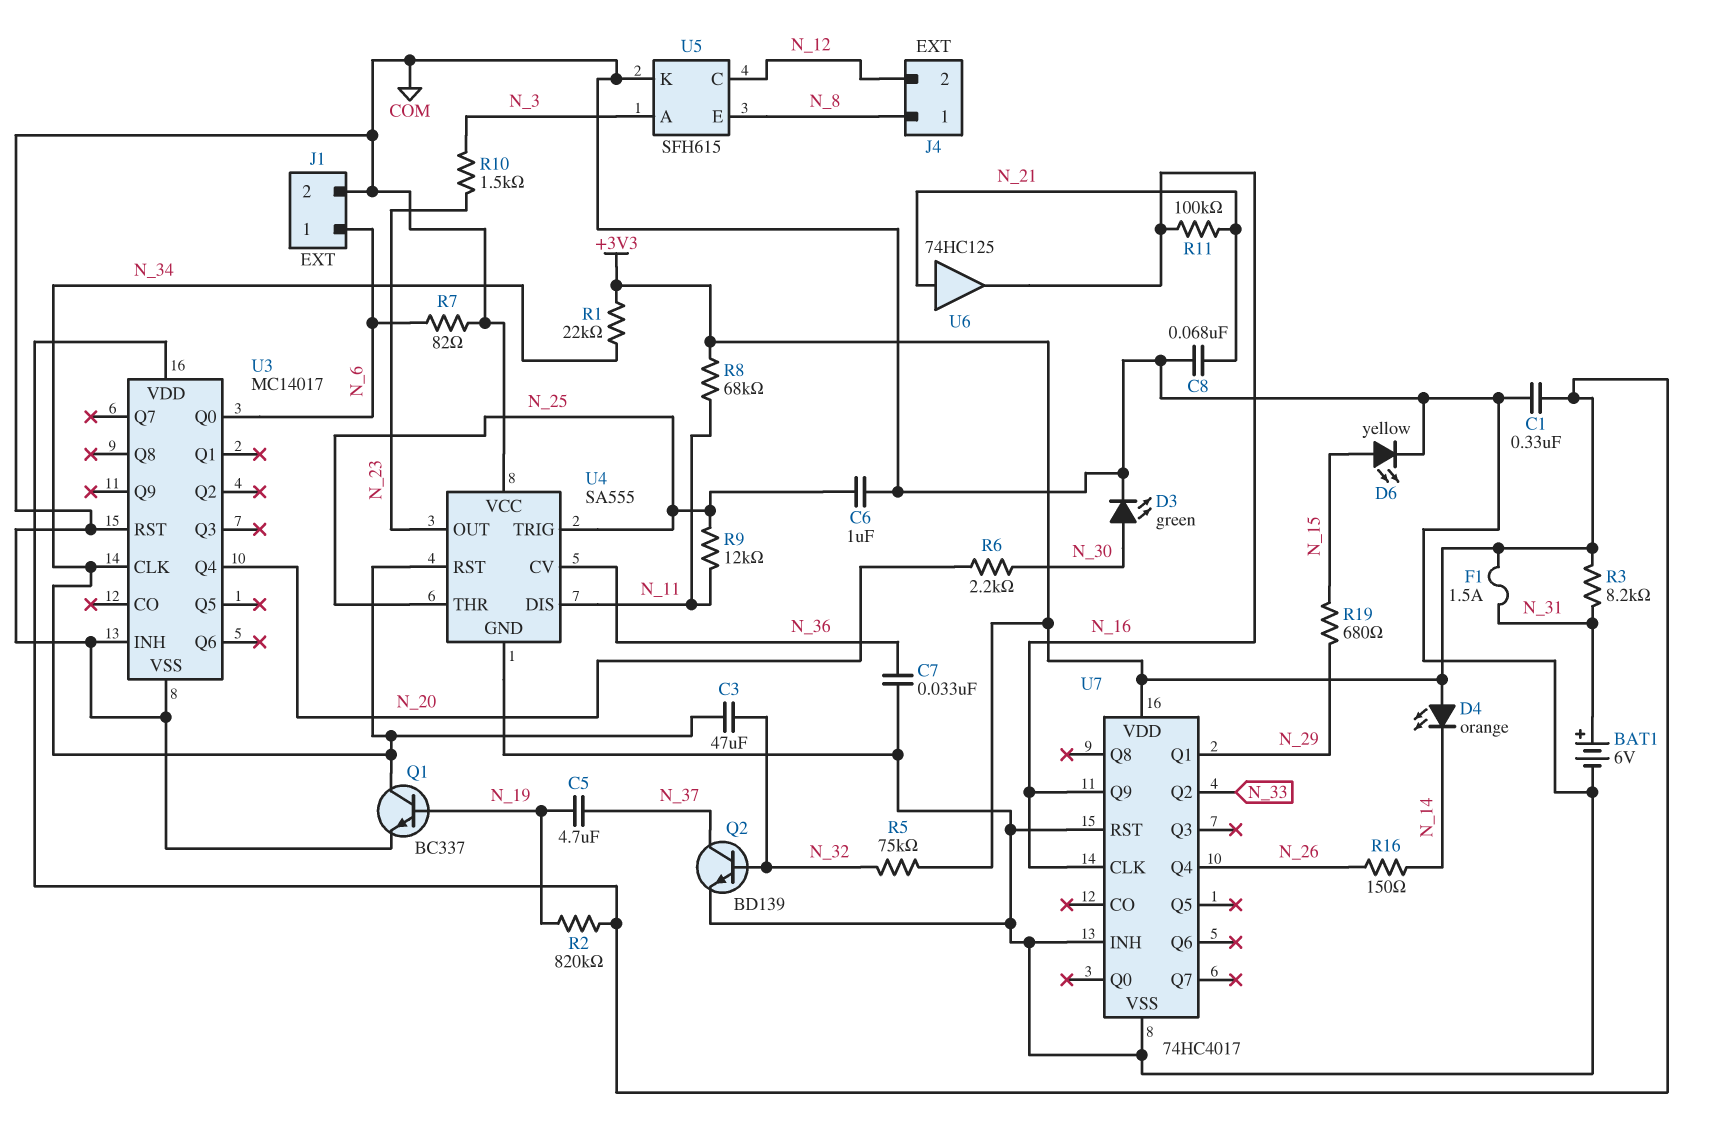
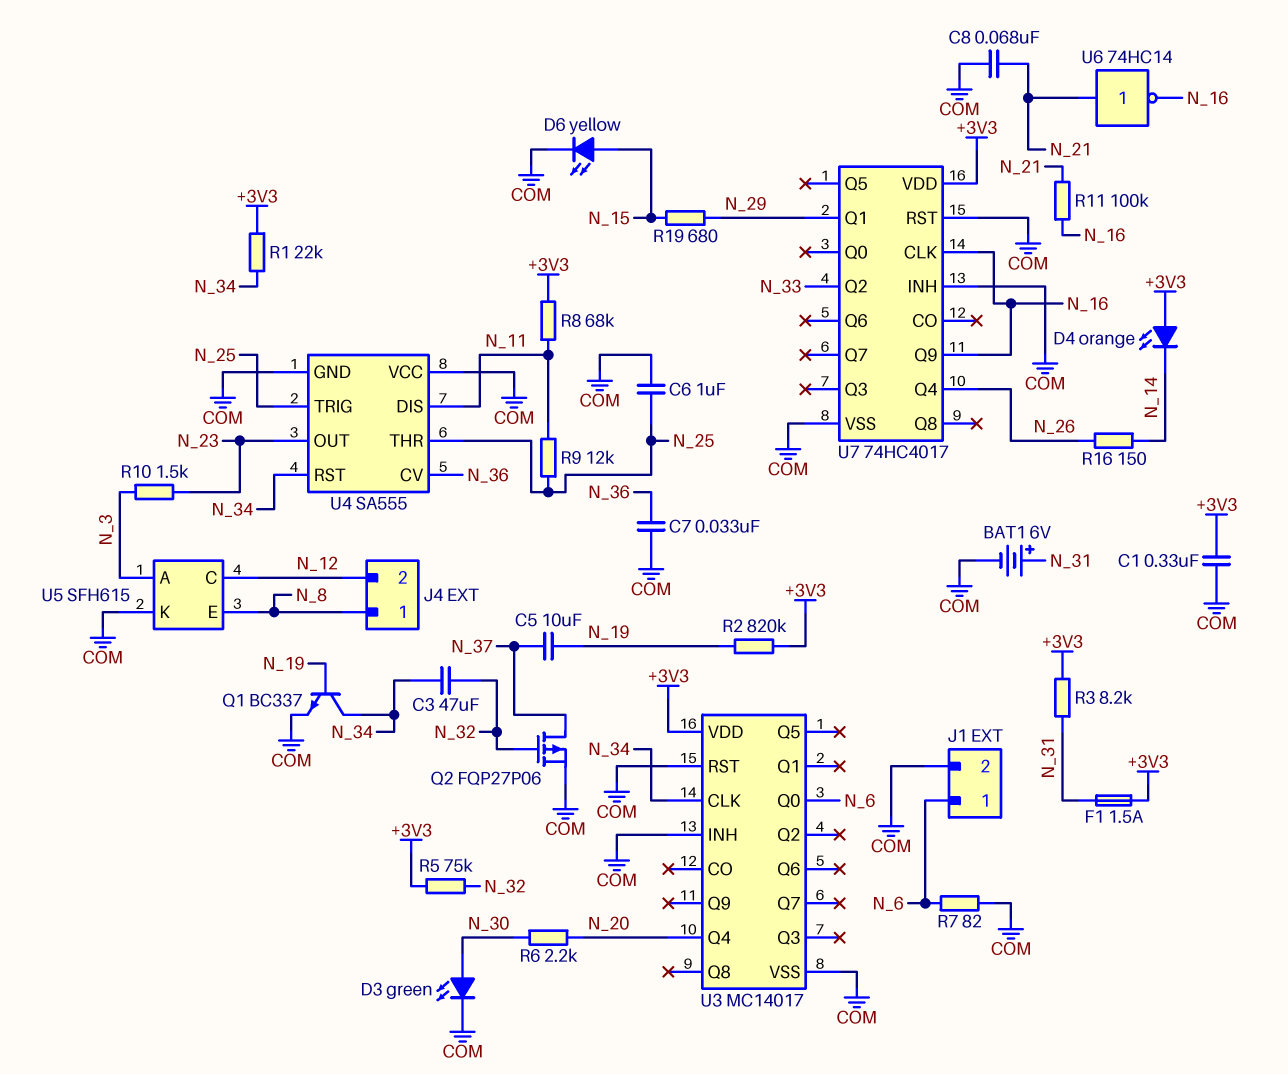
C5: 4.7uF (N_19, N_37) -> 10uF (N_19, N_37)
Q2: NPN BD139 (B N_32, C N_37, E COM) -> PMOS FQP27P06 (G N_32, D N_37, S COM)
U6: buffer 74HC125 (in N_21, out N_16) -> NOT 74HC14 (in N_21, out N_16)

